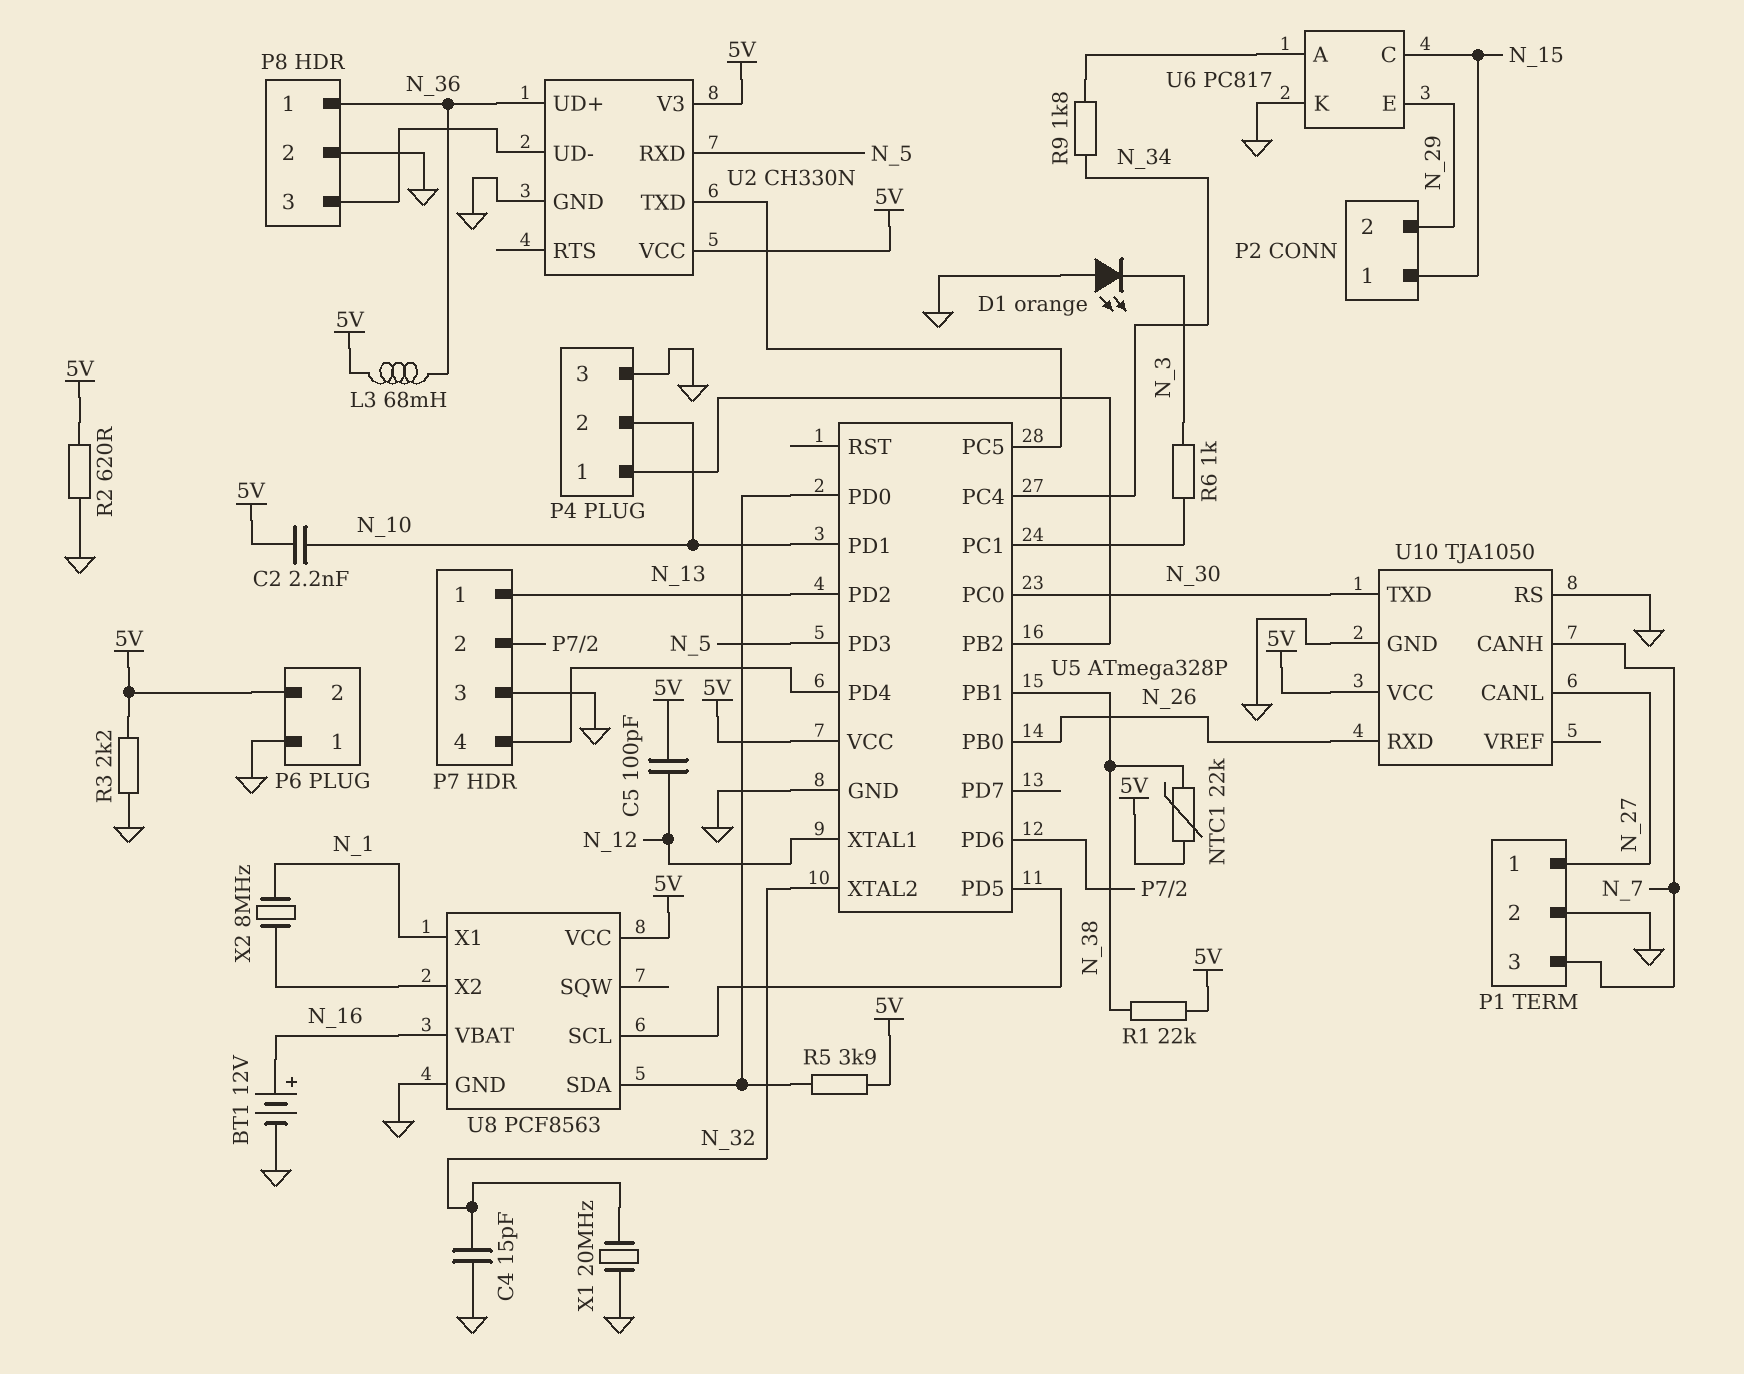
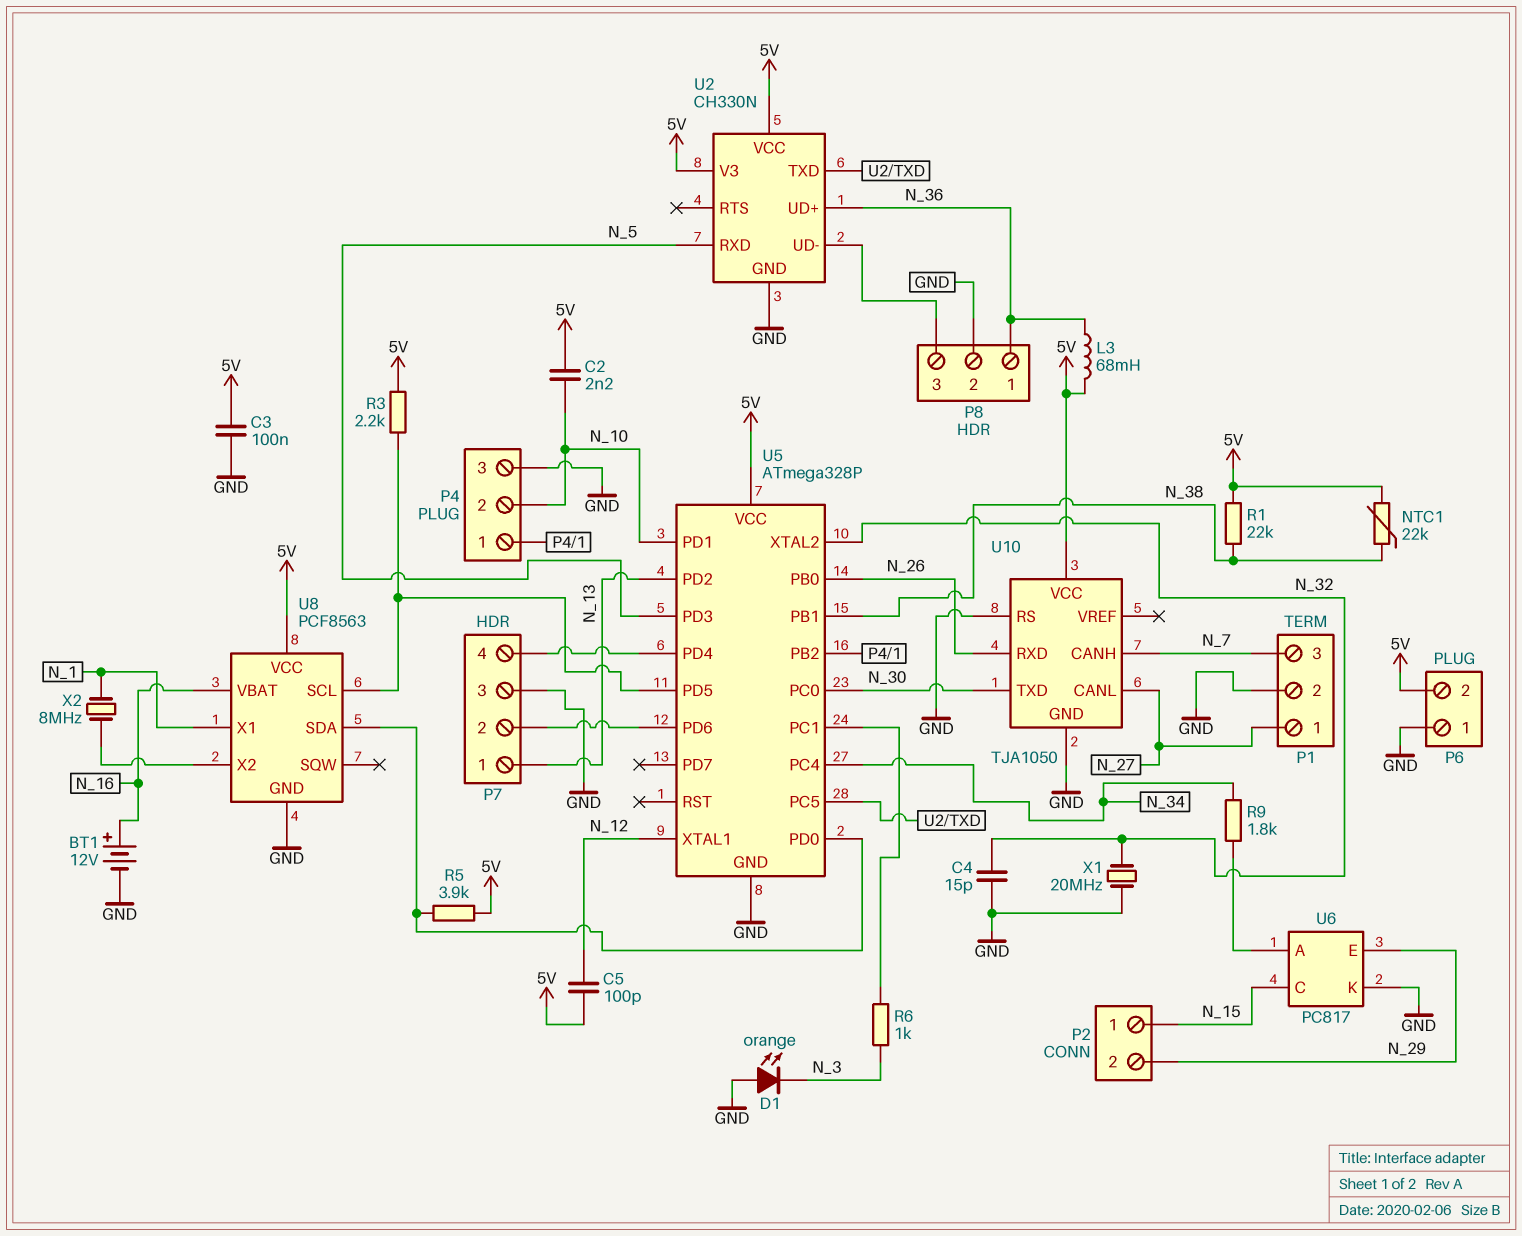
C3: none -> 100nF (5V, GND)
R2: 620 (5V, GND) -> none
R3: 2.2k (5V, GND) -> 2.2k (5V, U5/PD5)

